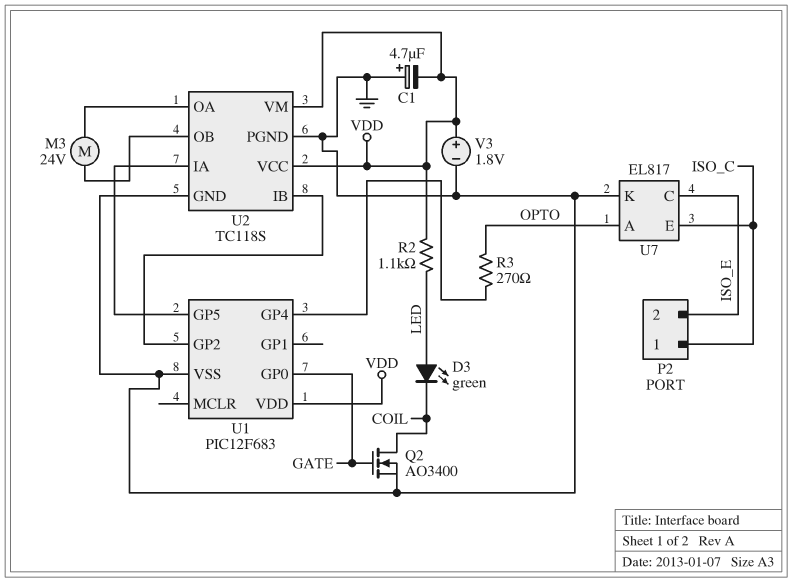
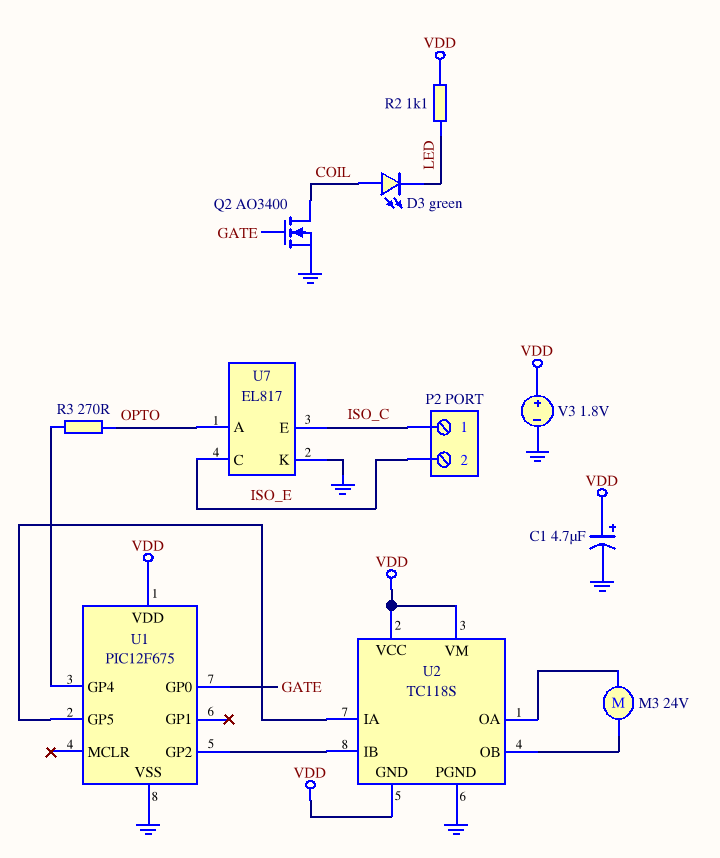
C1: 4.7uF (plus GND, minus VDD) -> 4.7uF (plus VDD, minus GND)
D3: LED green (A LED, K COIL) -> LED green (A COIL, K LED)
U1: PIC12F683 -> PIC12F675
U2 pin GND: GND -> VDD

